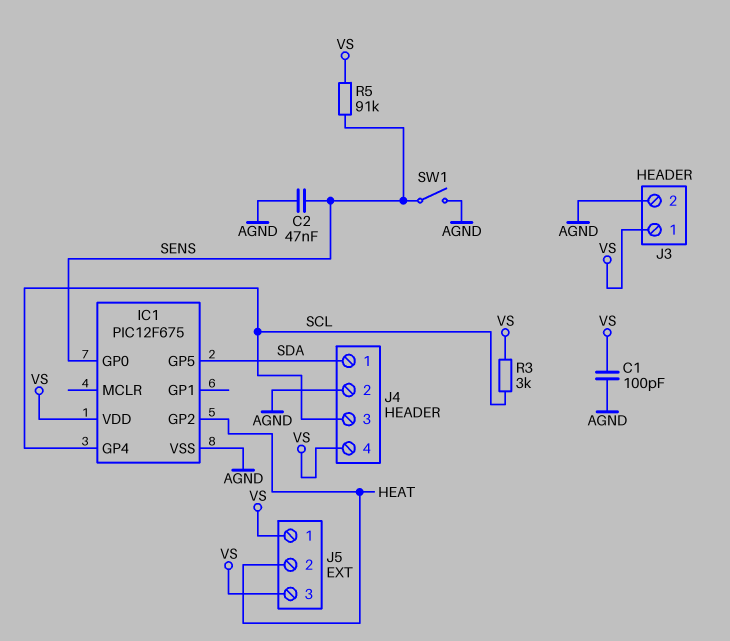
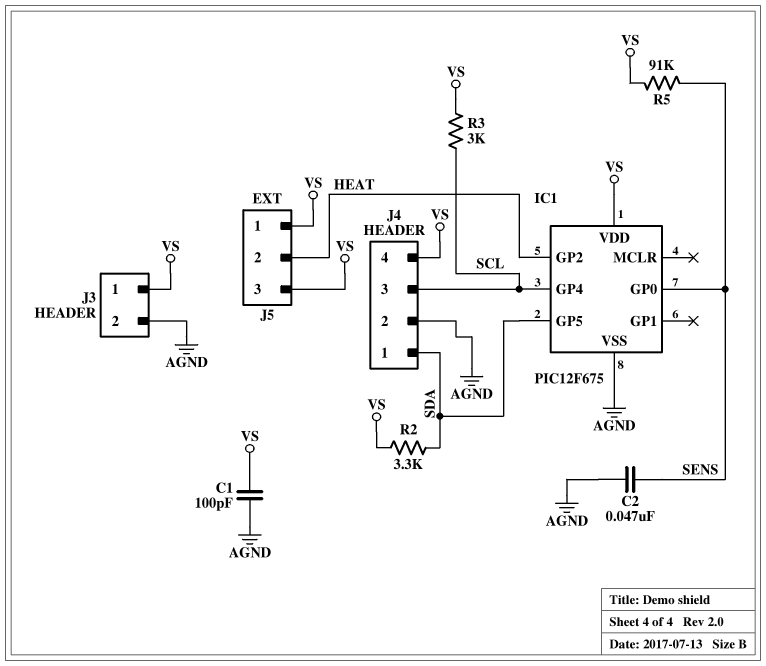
R2: none -> 3.3k (SDA, VS)
SW1: switch (AGND, SENS) -> none

